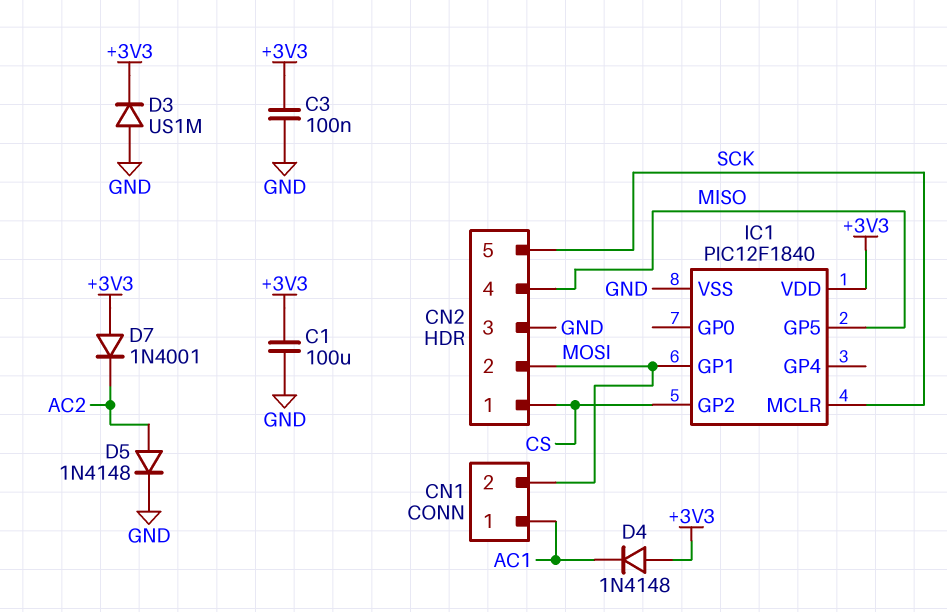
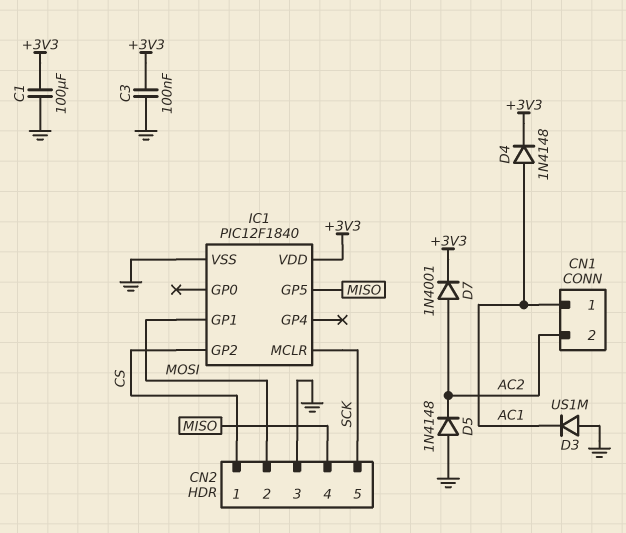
CN1 pin 2: MOSI -> AC2
D3: diode US1M (A GND, K +3V3) -> diode US1M (A GND, K AC1)
D4: diode 1N4148 (A +3V3, K AC1) -> diode 1N4148 (A AC1, K +3V3)
D5: diode 1N4148 (A AC2, K GND) -> diode 1N4148 (A GND, K AC2)
D7: diode 1N4001 (A +3V3, K AC2) -> diode 1N4001 (A AC2, K +3V3)

